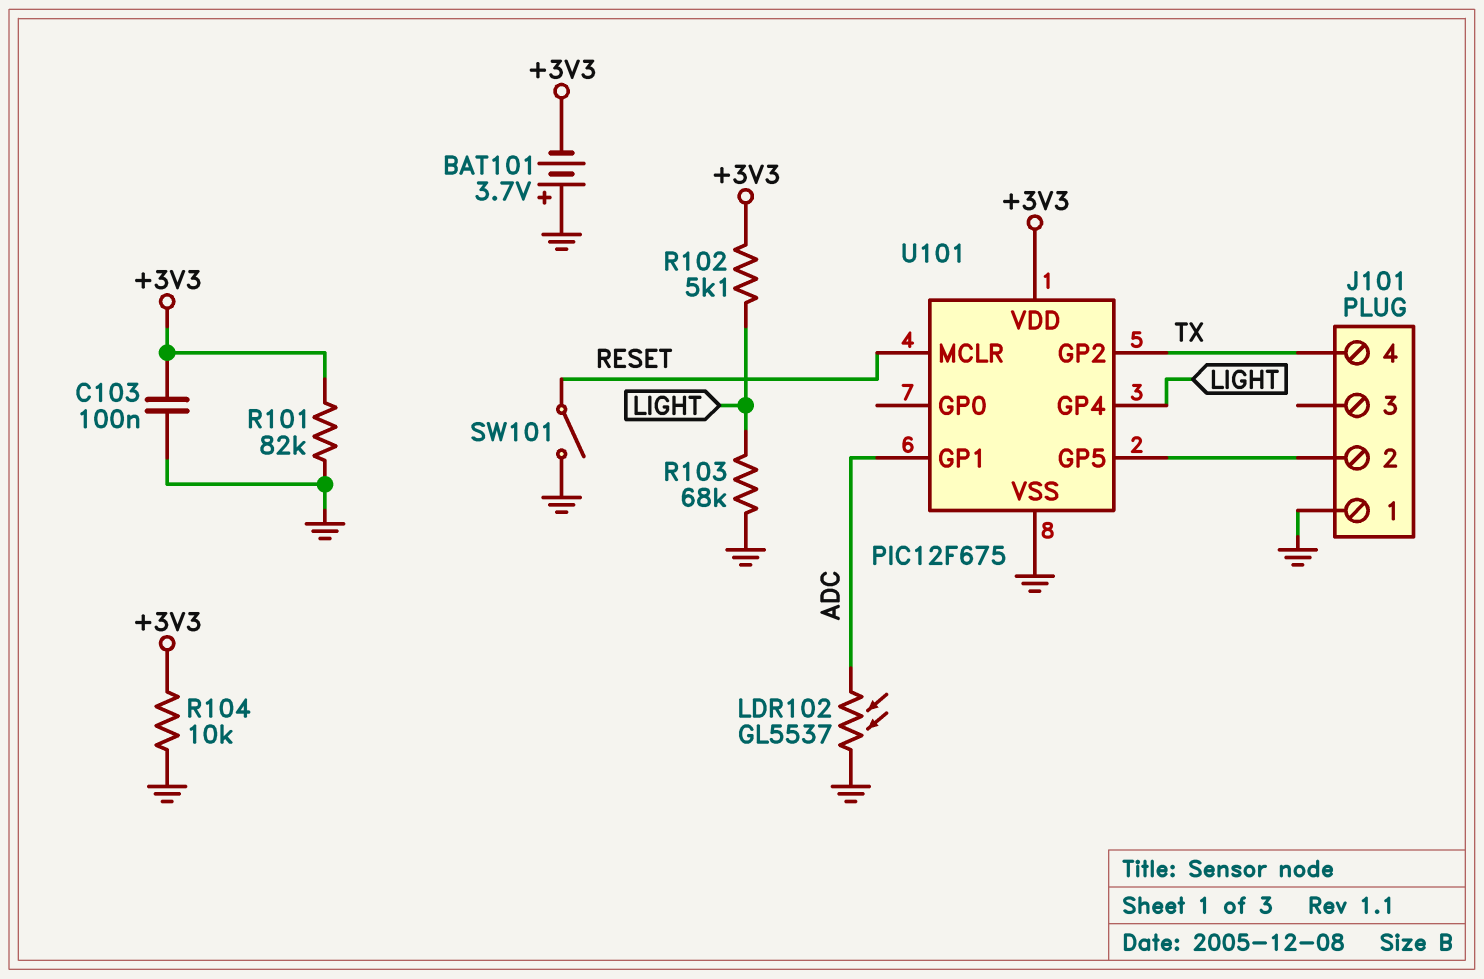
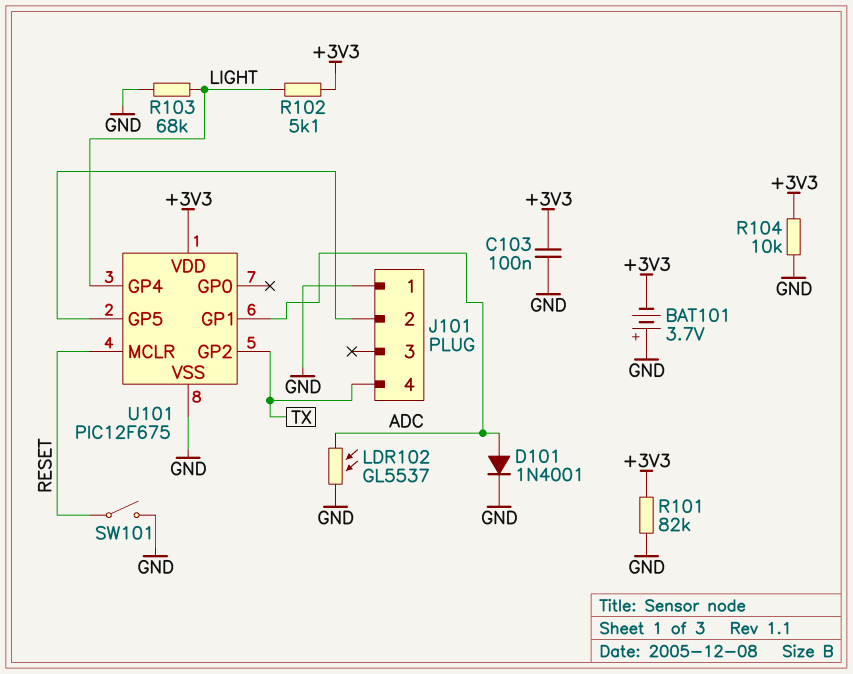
D101: none -> diode 1N4001 (A ADC, K GND)

